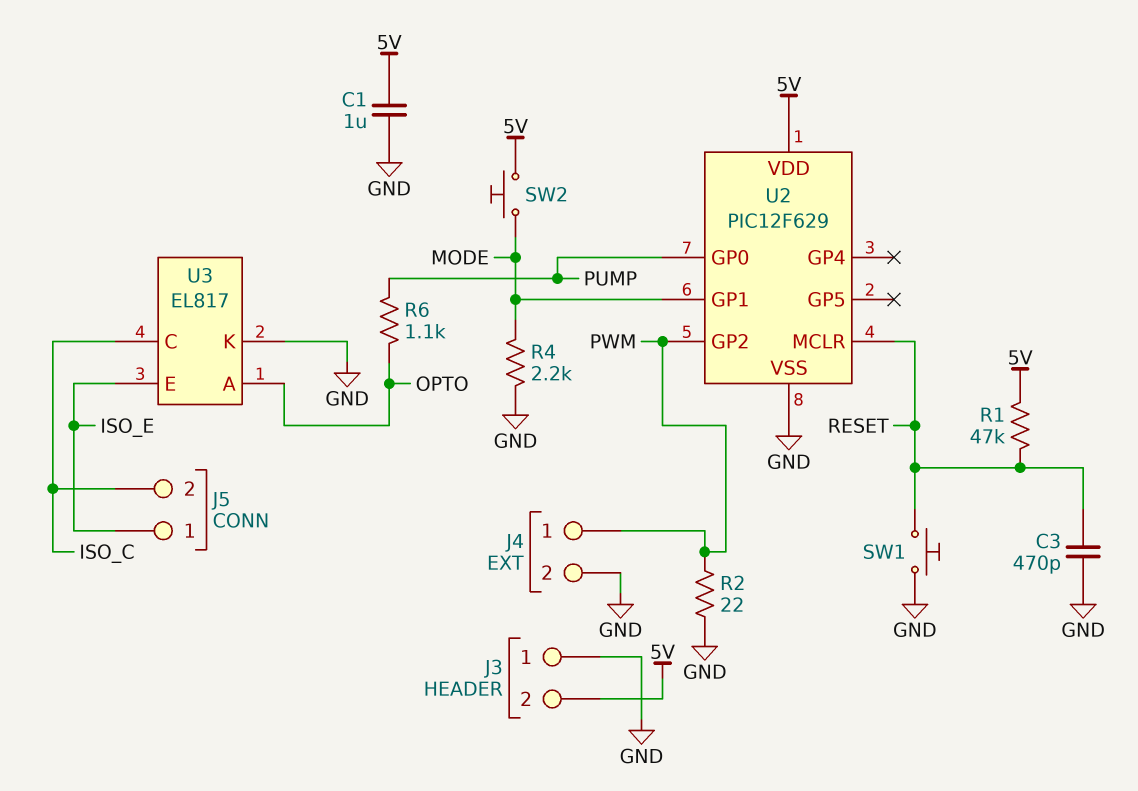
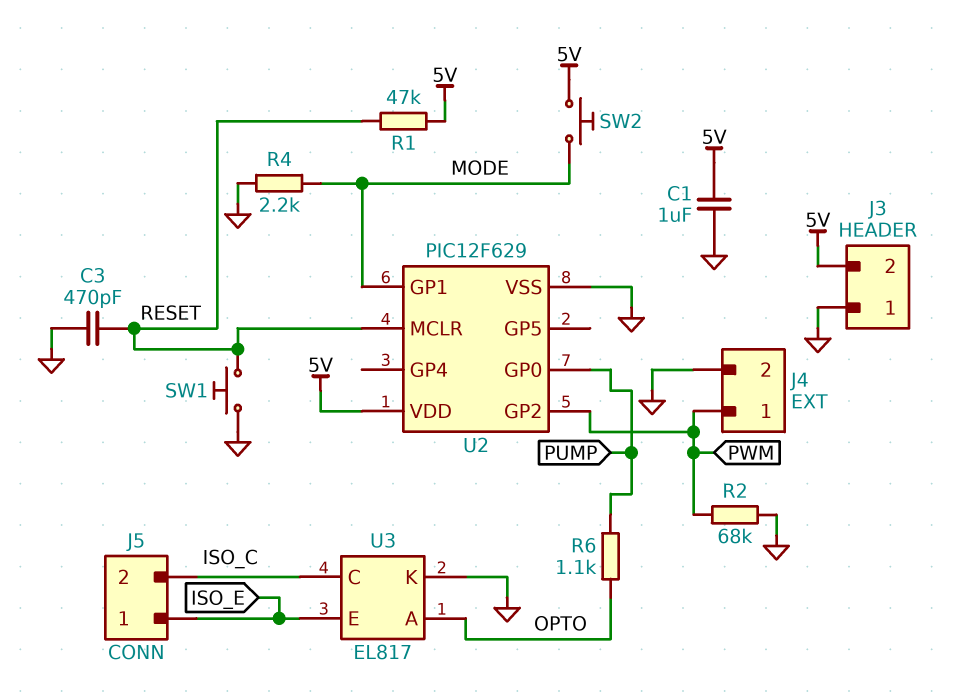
R2: 22 (GND, PWM) -> 68k (GND, PWM)

